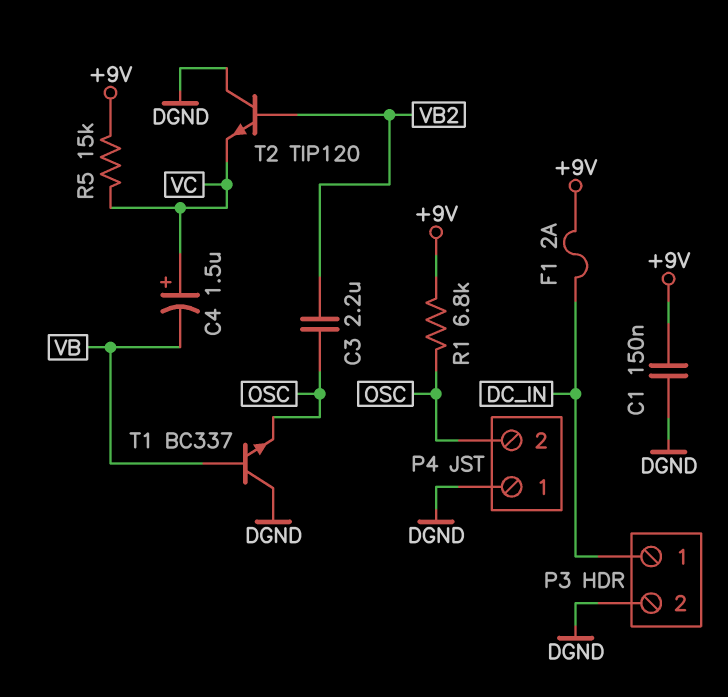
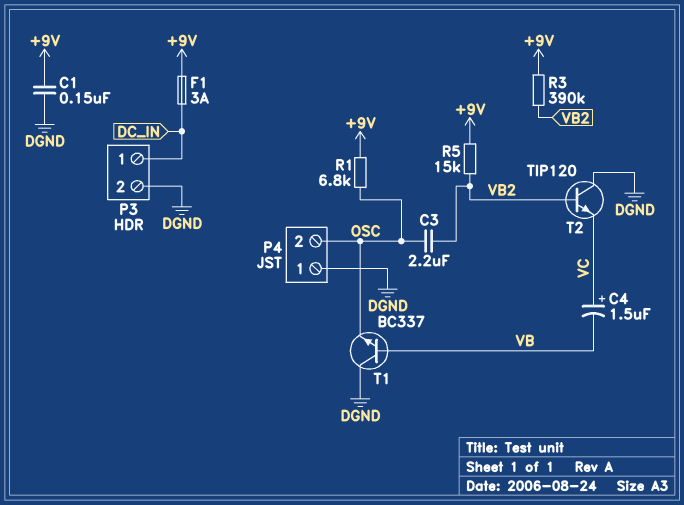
F1: 2A (+9V, DC_IN) -> 3A (+9V, DC_IN)
R3: none -> 390k (+9V, VB2)
R5: 15k (+9V, VC) -> 15k (+9V, VB2)

